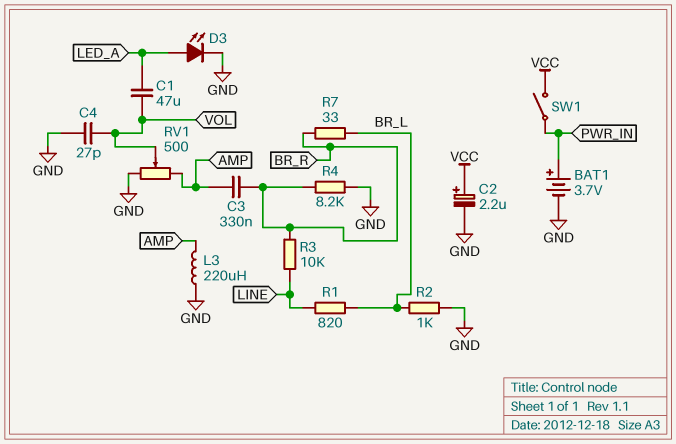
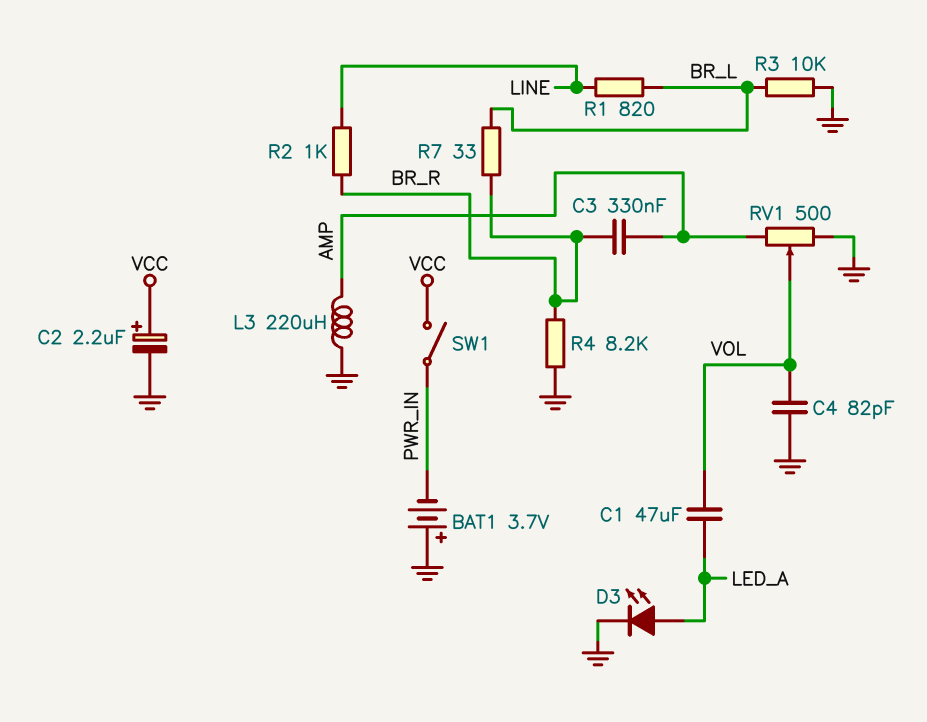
BAT1: 3.7V (plus PWR_IN, minus GND) -> 3.7V (plus GND, minus PWR_IN)
C4: 27pF (GND, VOL) -> 82pF (GND, VOL)
R2: 1k (BR_L, GND) -> 1k (BR_R, LINE)
R3: 10k (BR_R, LINE) -> 10k (BR_L, GND)

